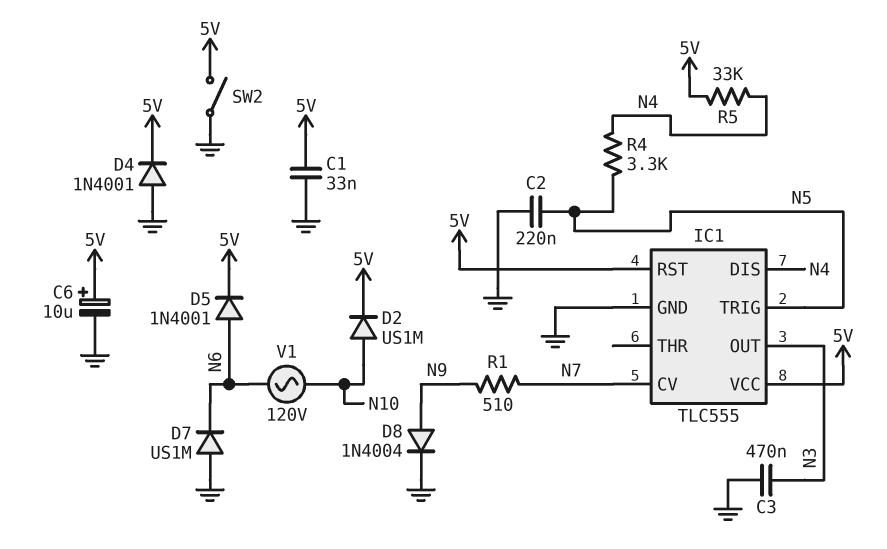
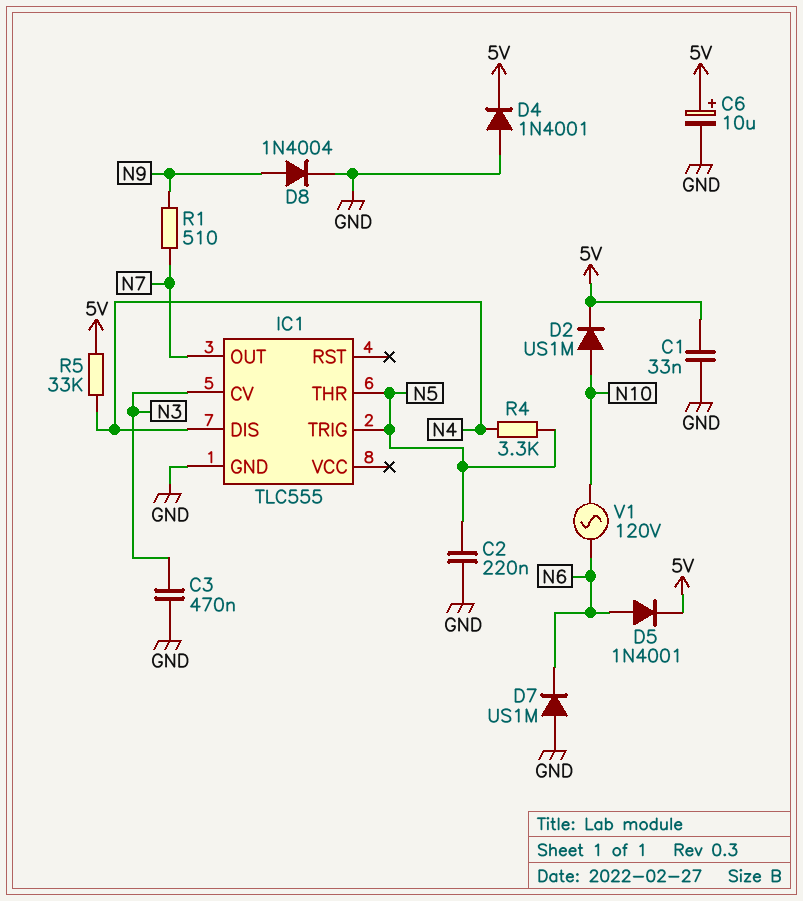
IC1 pin CV: N7 -> N3
IC1 pin OUT: N3 -> N7
IC1 pin RST: 5V -> none
IC1 pin THR: none -> N5
IC1 pin VCC: 5V -> none
SW2: switch (5V, GND) -> none

